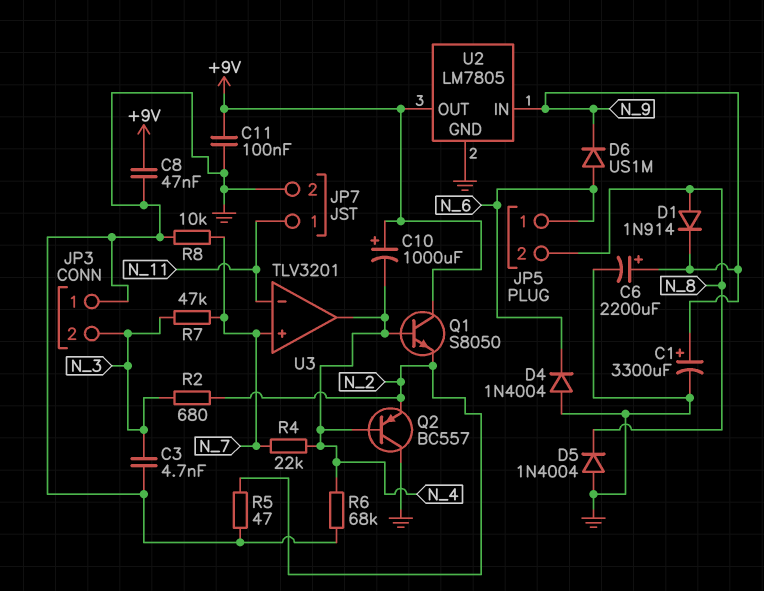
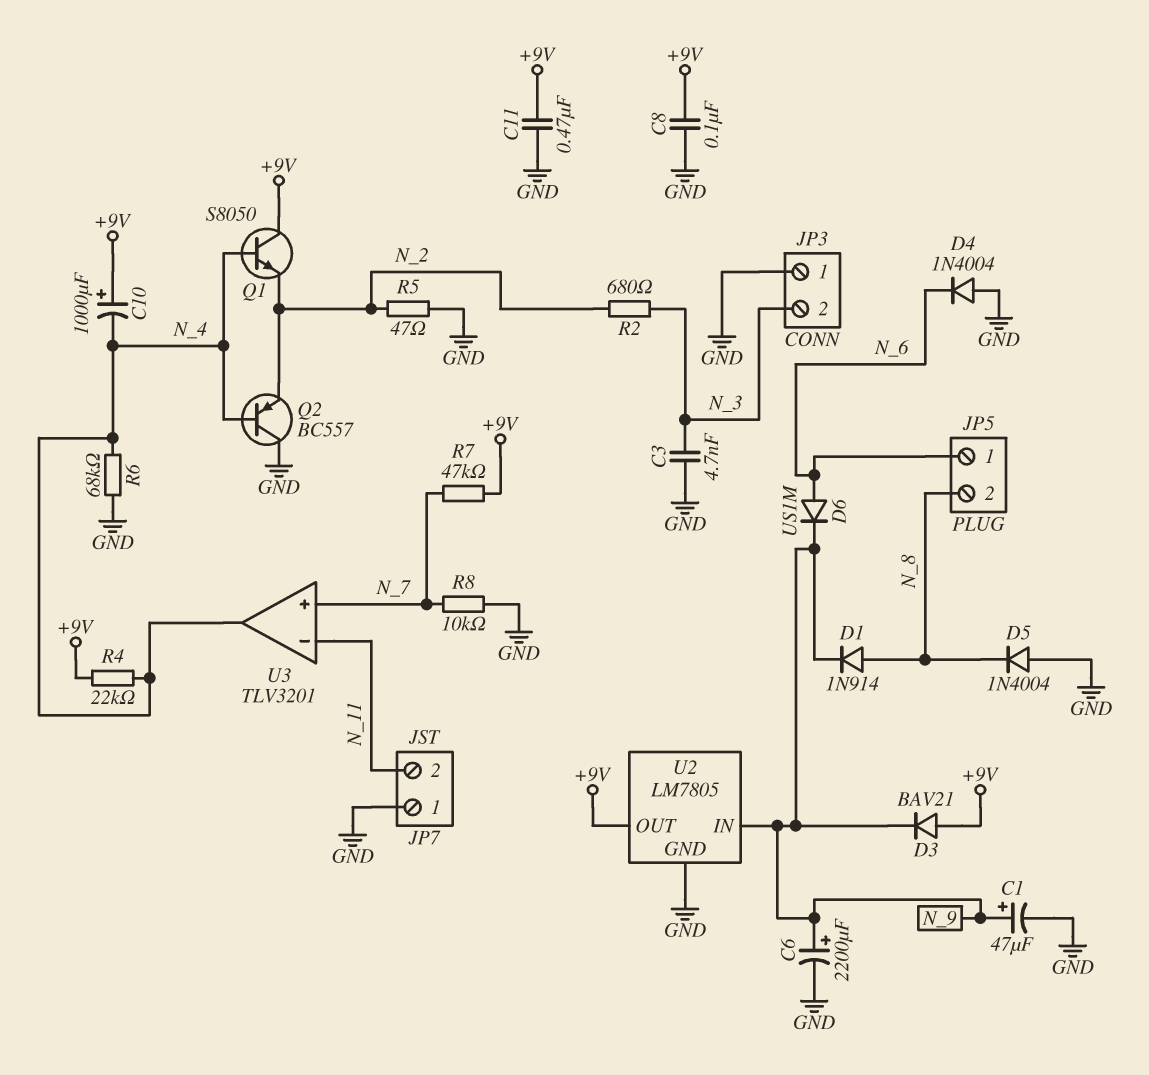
C1: 3300uF (plus N_9, minus GND) -> 47uF (plus N_9, minus GND)
C8: 47nF (+9V, GND) -> 100nF (+9V, GND)
C11: 100nF (+9V, GND) -> 470nF (+9V, GND)
D3: none -> diode BAV21 (A +9V, K N_9)
JP7 pin 1: N_11 -> GND
JP7 pin 2: GND -> N_11
R4: 22k (N_4, N_7) -> 22k (+9V, N_4)
R7: 47k (N_3, N_7) -> 47k (+9V, N_7)

